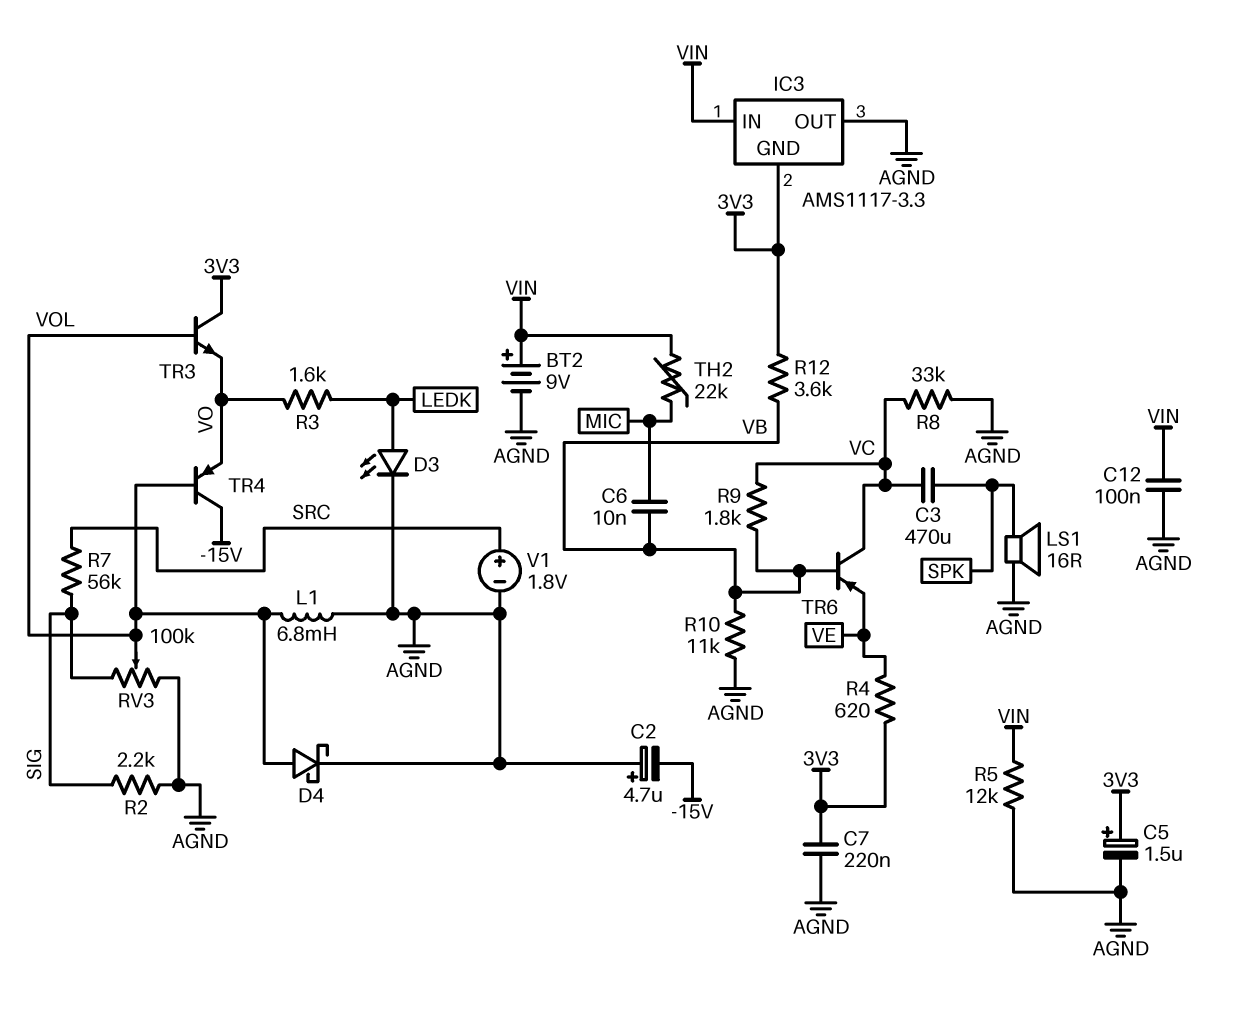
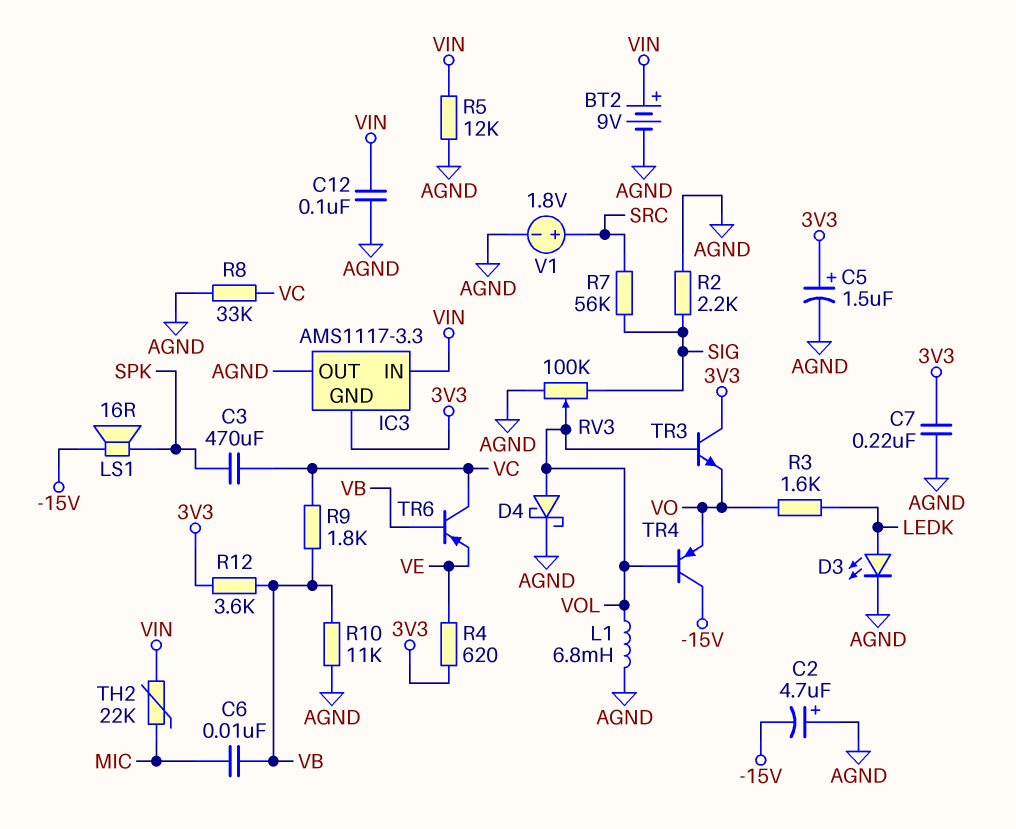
LS1: speaker 16R (AGND, SPK) -> speaker 16R (-15V, SPK)

